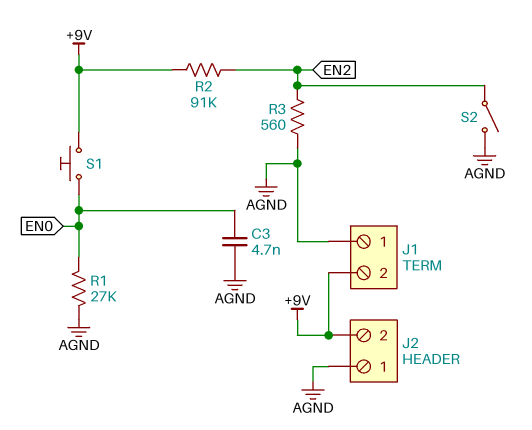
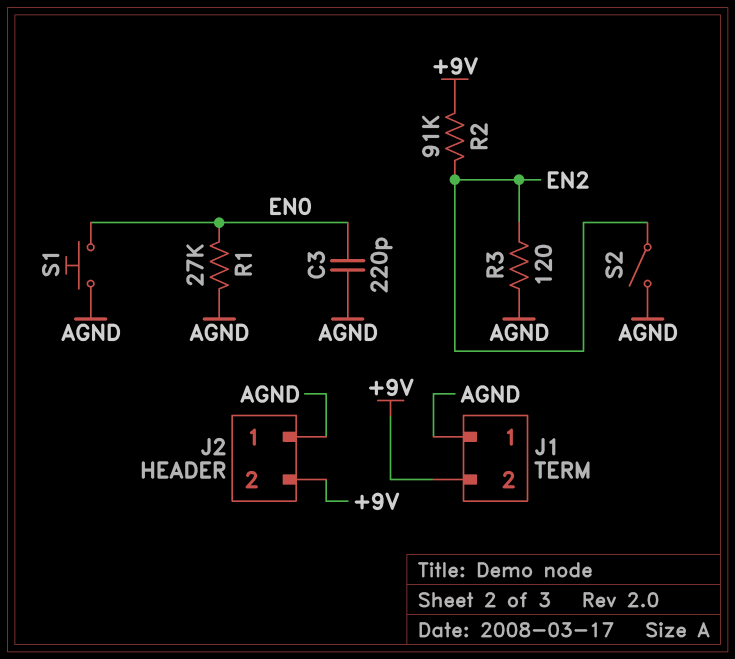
C3: 4.7nF (AGND, EN0) -> 220pF (AGND, EN0)
R3: 560 (AGND, EN2) -> 120 (AGND, EN2)
S1: button (+9V, EN0) -> button (AGND, EN0)

